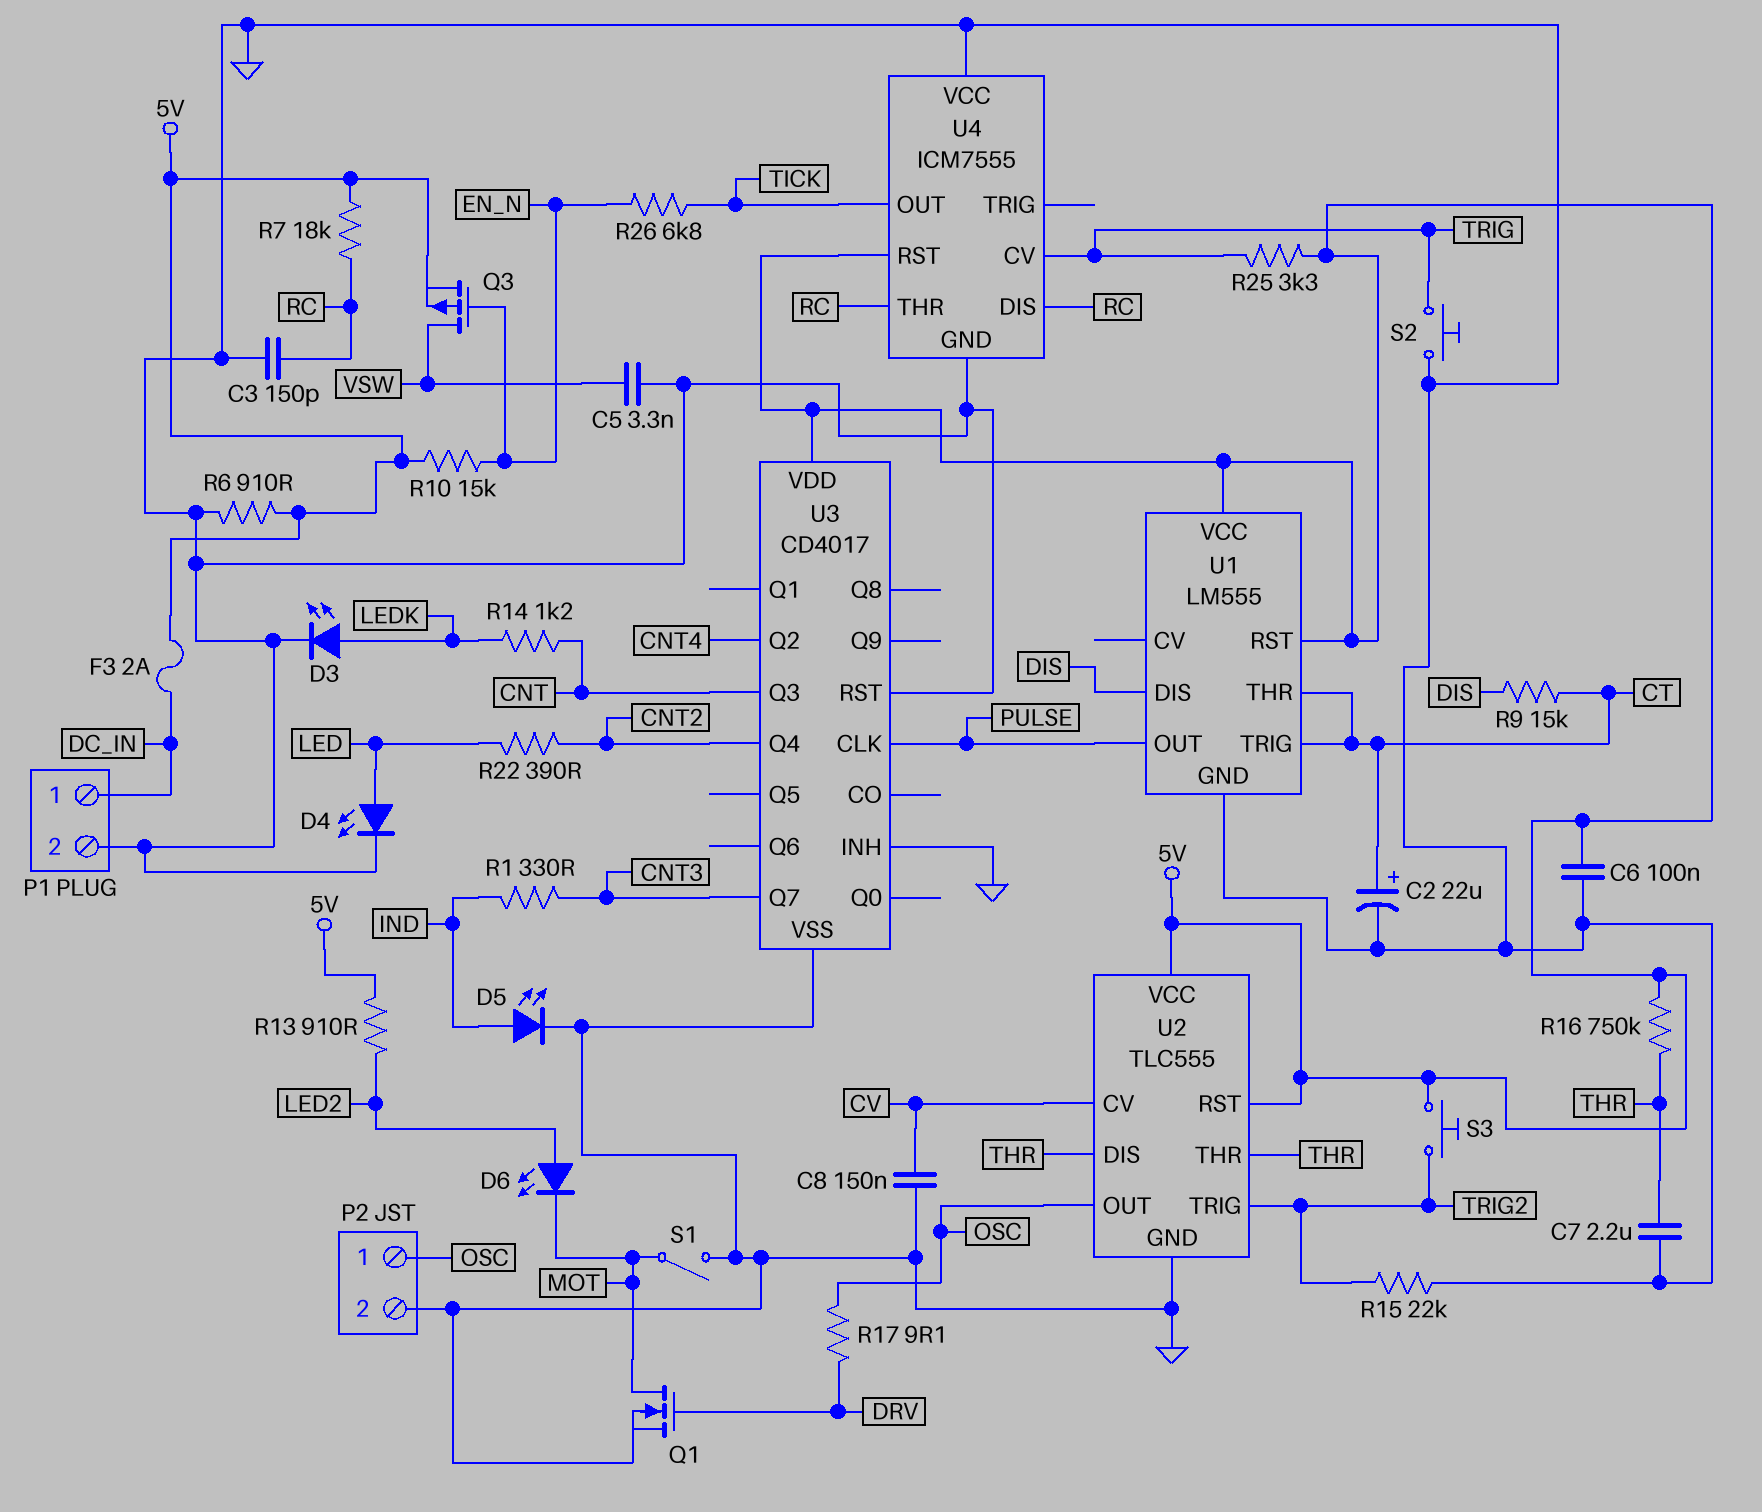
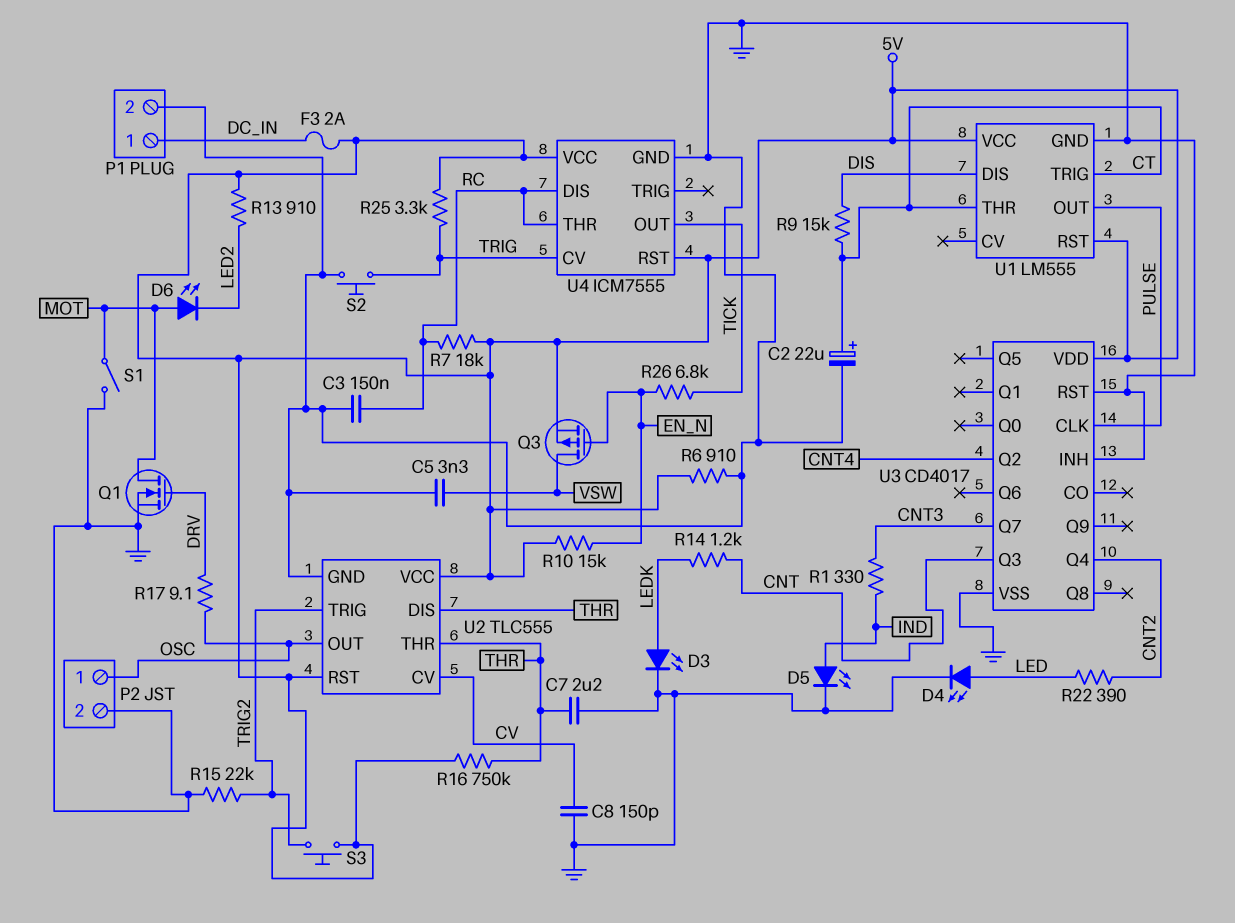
C3: 150pF (GND, RC) -> 150nF (GND, RC)
C6: 100nF (5V, GND) -> none
C8: 150nF (CV, GND) -> 150pF (CV, GND)
D6: LED (A LED2, K MOT) -> LED (A MOT, K LED2)
U4 pin VCC: GND -> 5V

